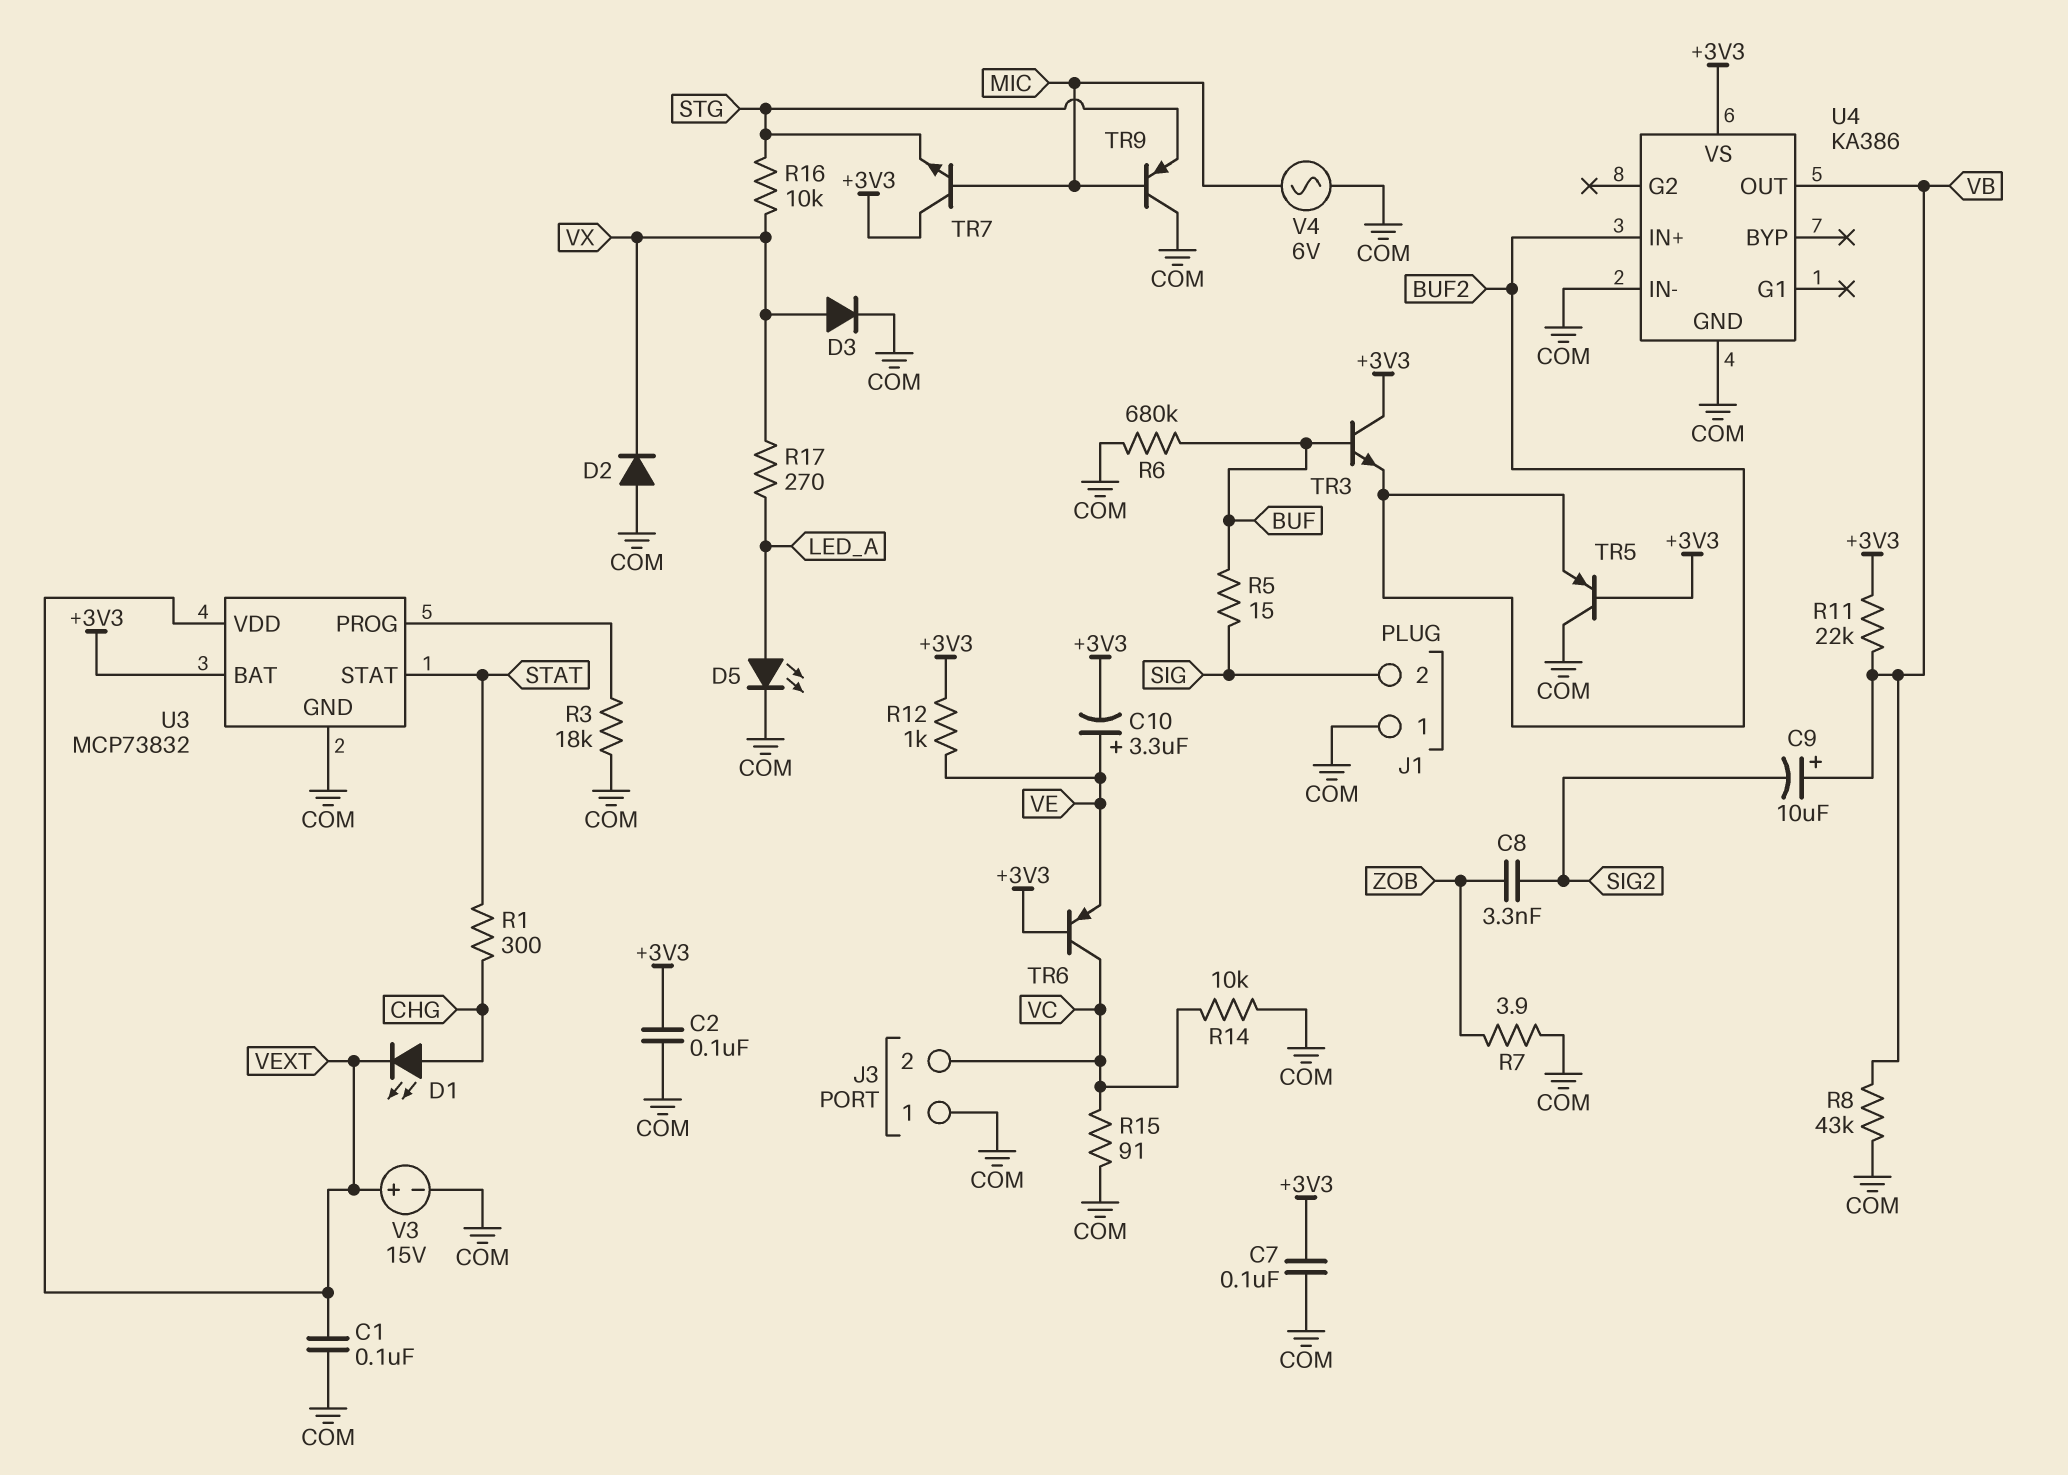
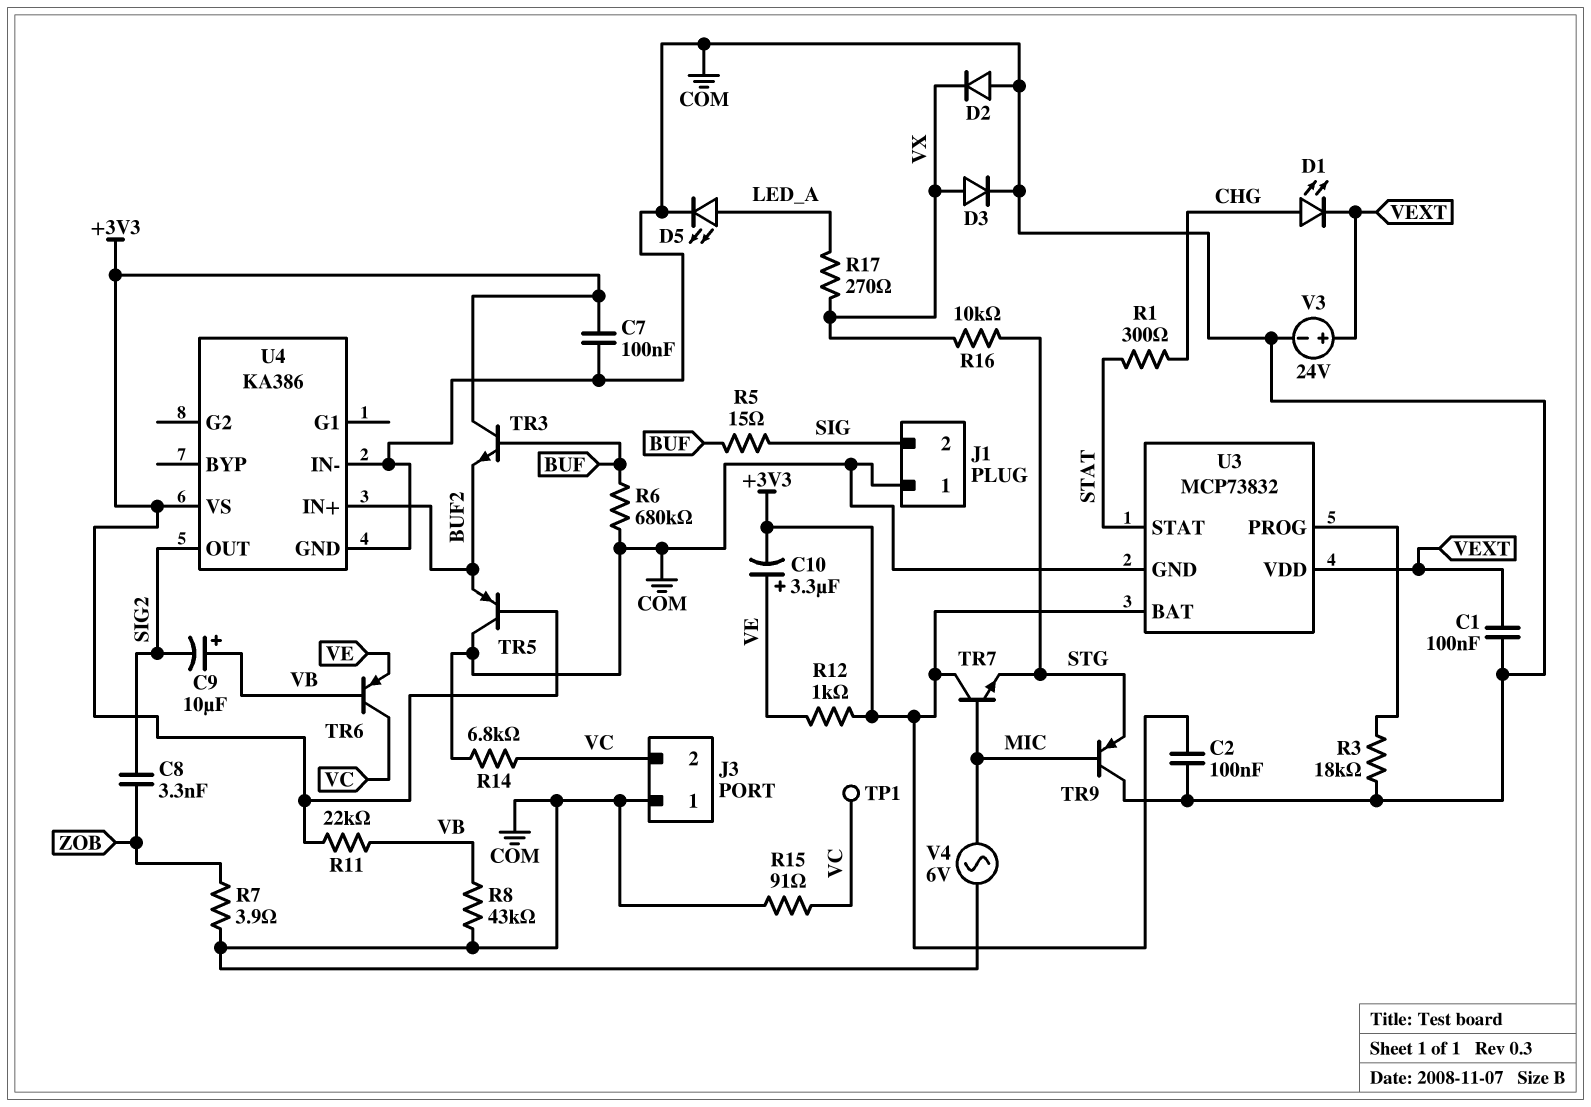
R14: 10k (COM, VC) -> 6.8k (COM, VC)
TP1: none -> test point (VC)
TR6: PNP (B +3V3, C VC, E VE) -> PNP (B VB, C VC, E VE)
U4 pin OUT: VB -> SIG2
V3: 15V (plus VEXT, minus COM) -> 24V (plus VEXT, minus COM)

